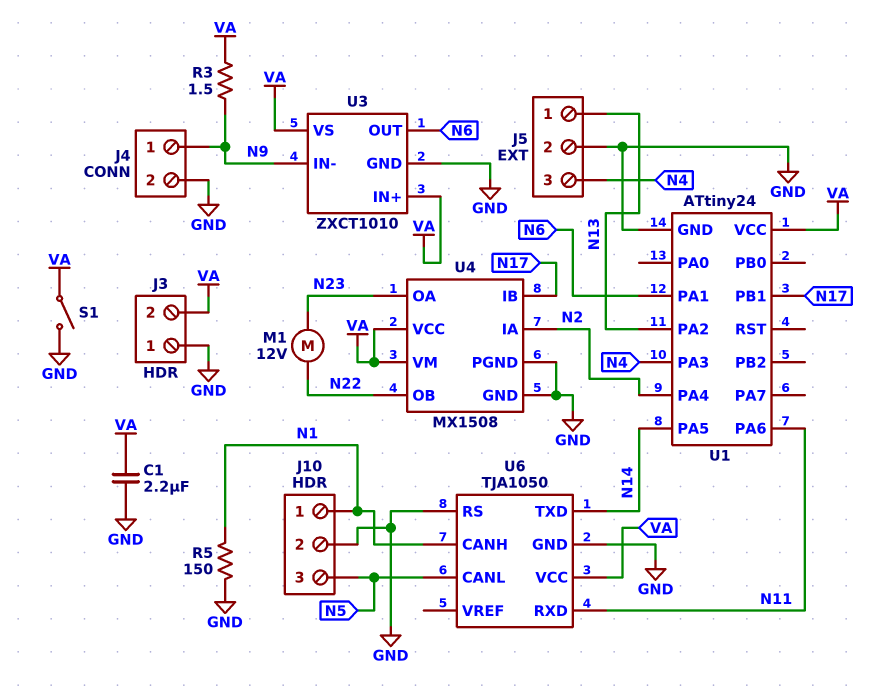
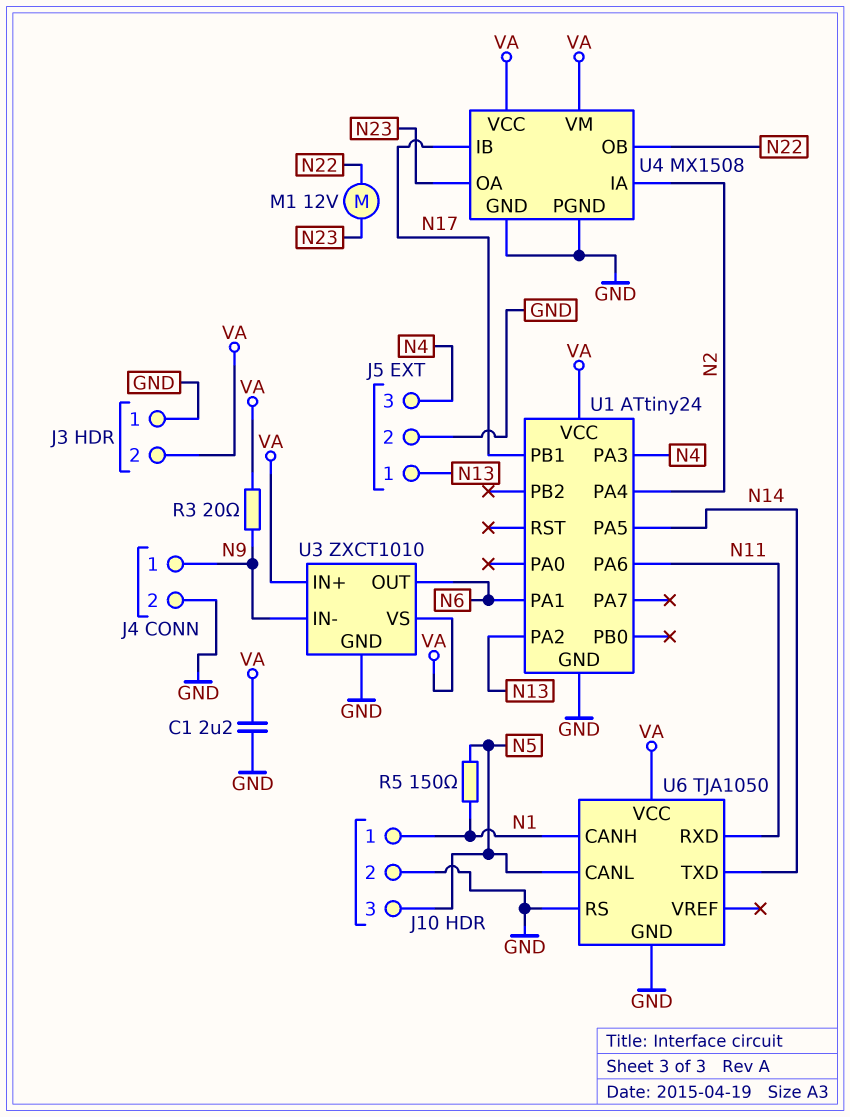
R3: 1.5 (N9, VA) -> 20 (N9, VA)
R5: 150 (GND, N1) -> 150 (N1, N5)
S1: switch (GND, VA) -> none

